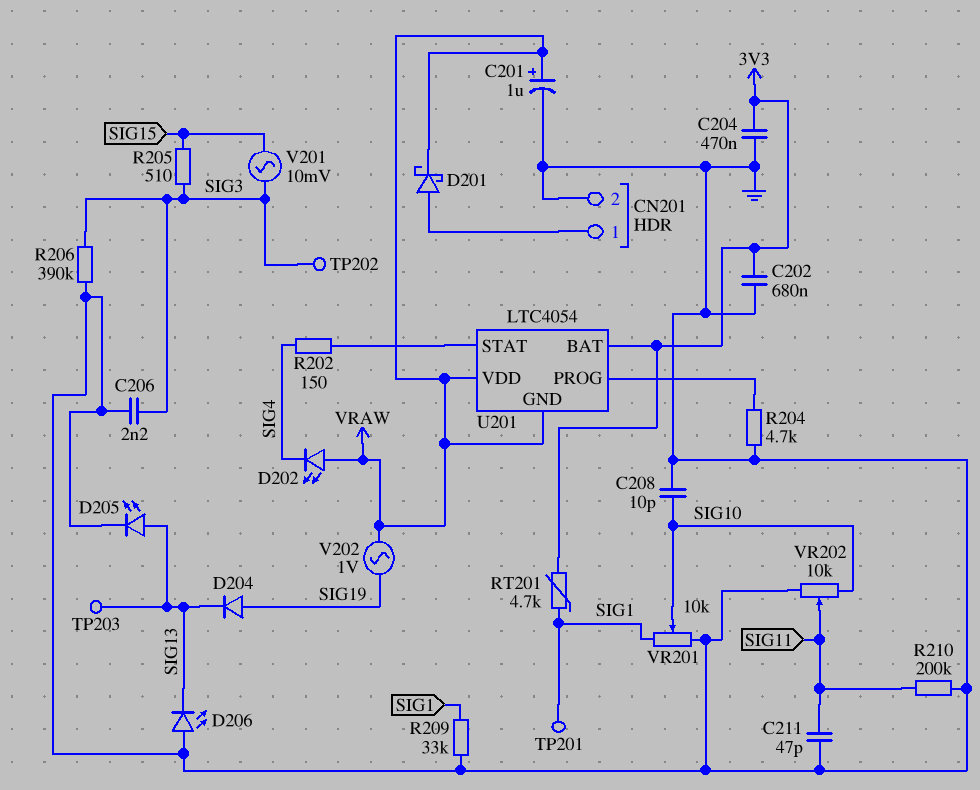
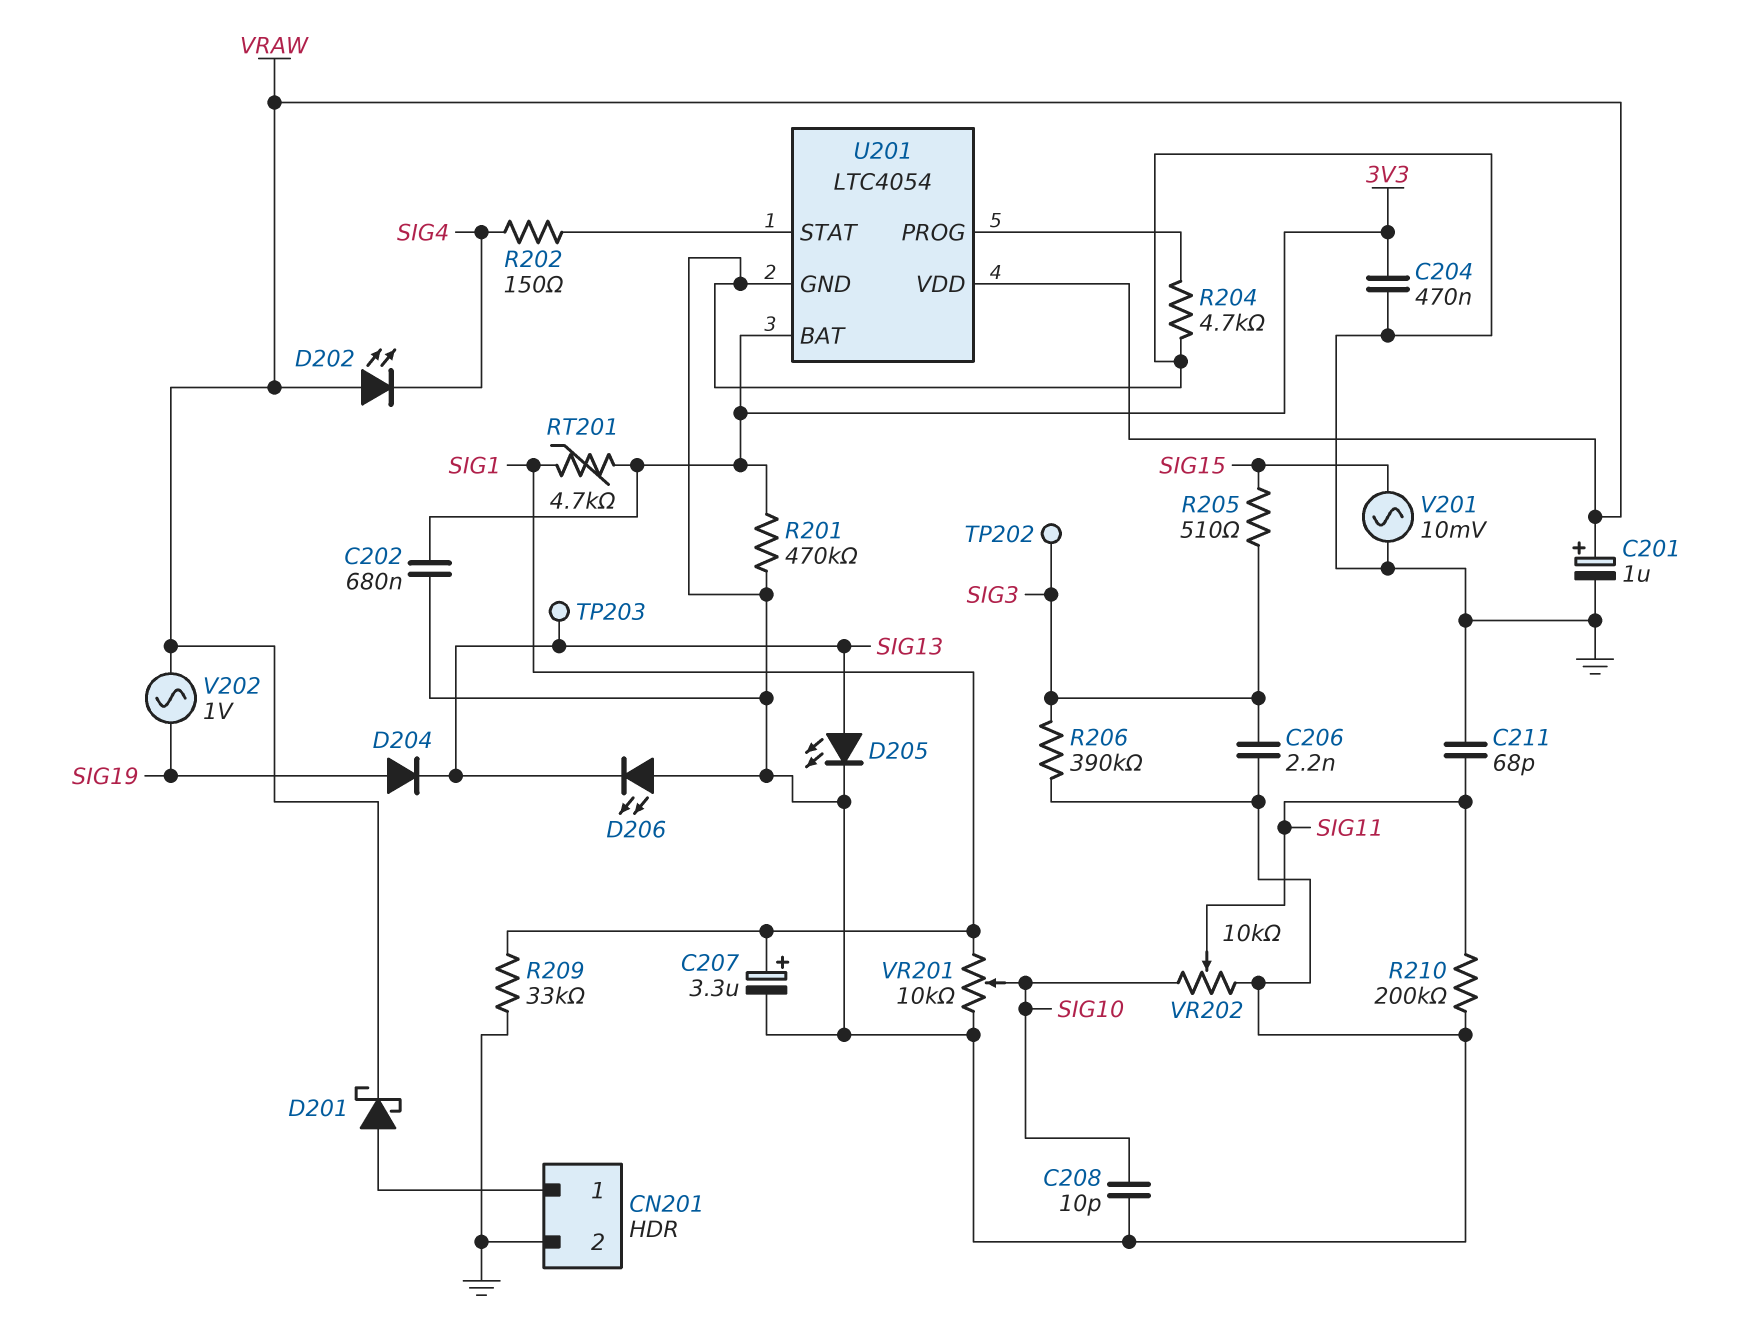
C207: none -> 3.3uF (plus SIG1, minus GND)
C211: 47pF (GND, SIG11) -> 68pF (GND, SIG11)
R201: none -> 470k (3V3, GND)
TP201: test point (SIG1) -> none
U201 pin GND: VRAW -> GND
V201: AC 10mV (SIG3, SIG15) -> AC 10mV (GND, SIG15)

